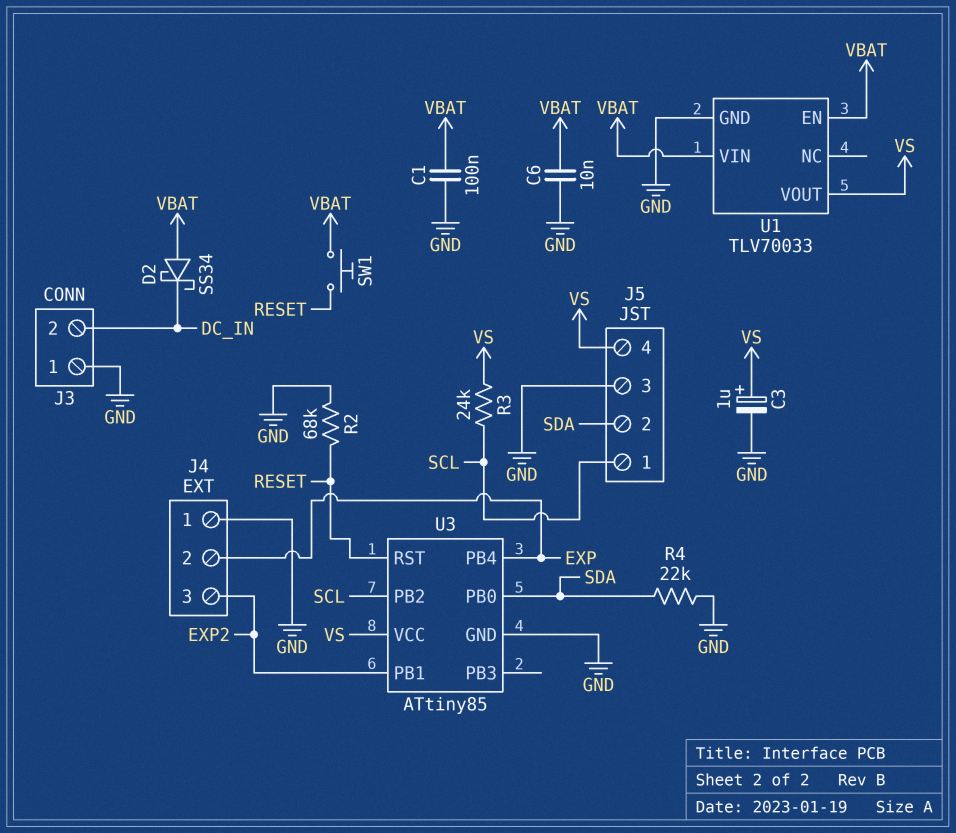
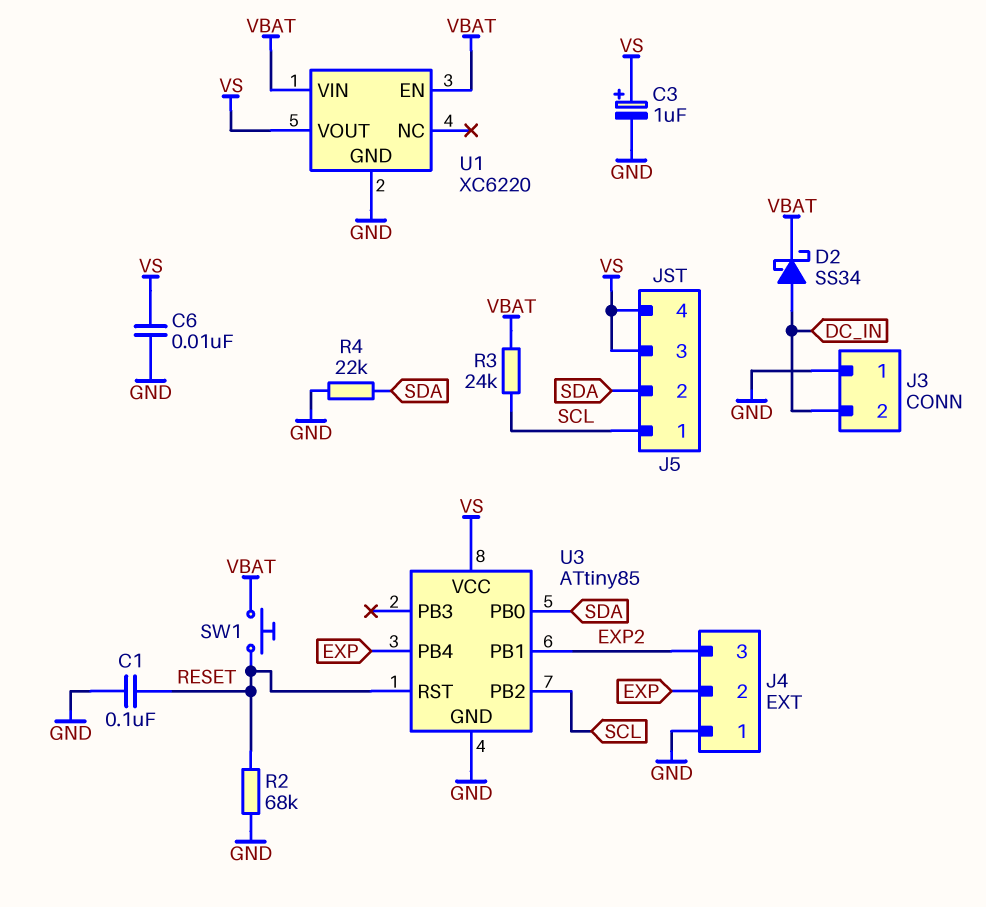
C1: 100nF (GND, VBAT) -> 100nF (GND, RESET)
C6: 10nF (GND, VBAT) -> 10nF (GND, VS)
D2: schottky SS34 (A VBAT, K DC_IN) -> schottky SS34 (A DC_IN, K VBAT)
J5 pin 3: GND -> VS
R3: 24k (SCL, VS) -> 24k (SCL, VBAT)
U1: TLV70033 -> XC6220

